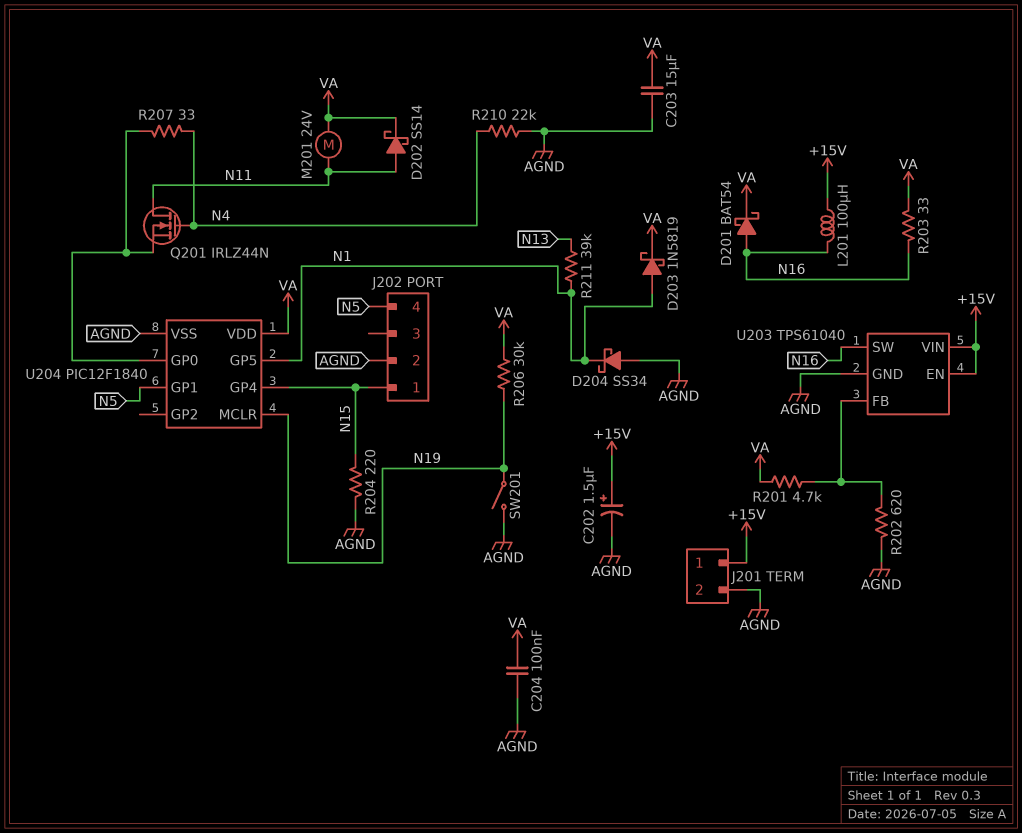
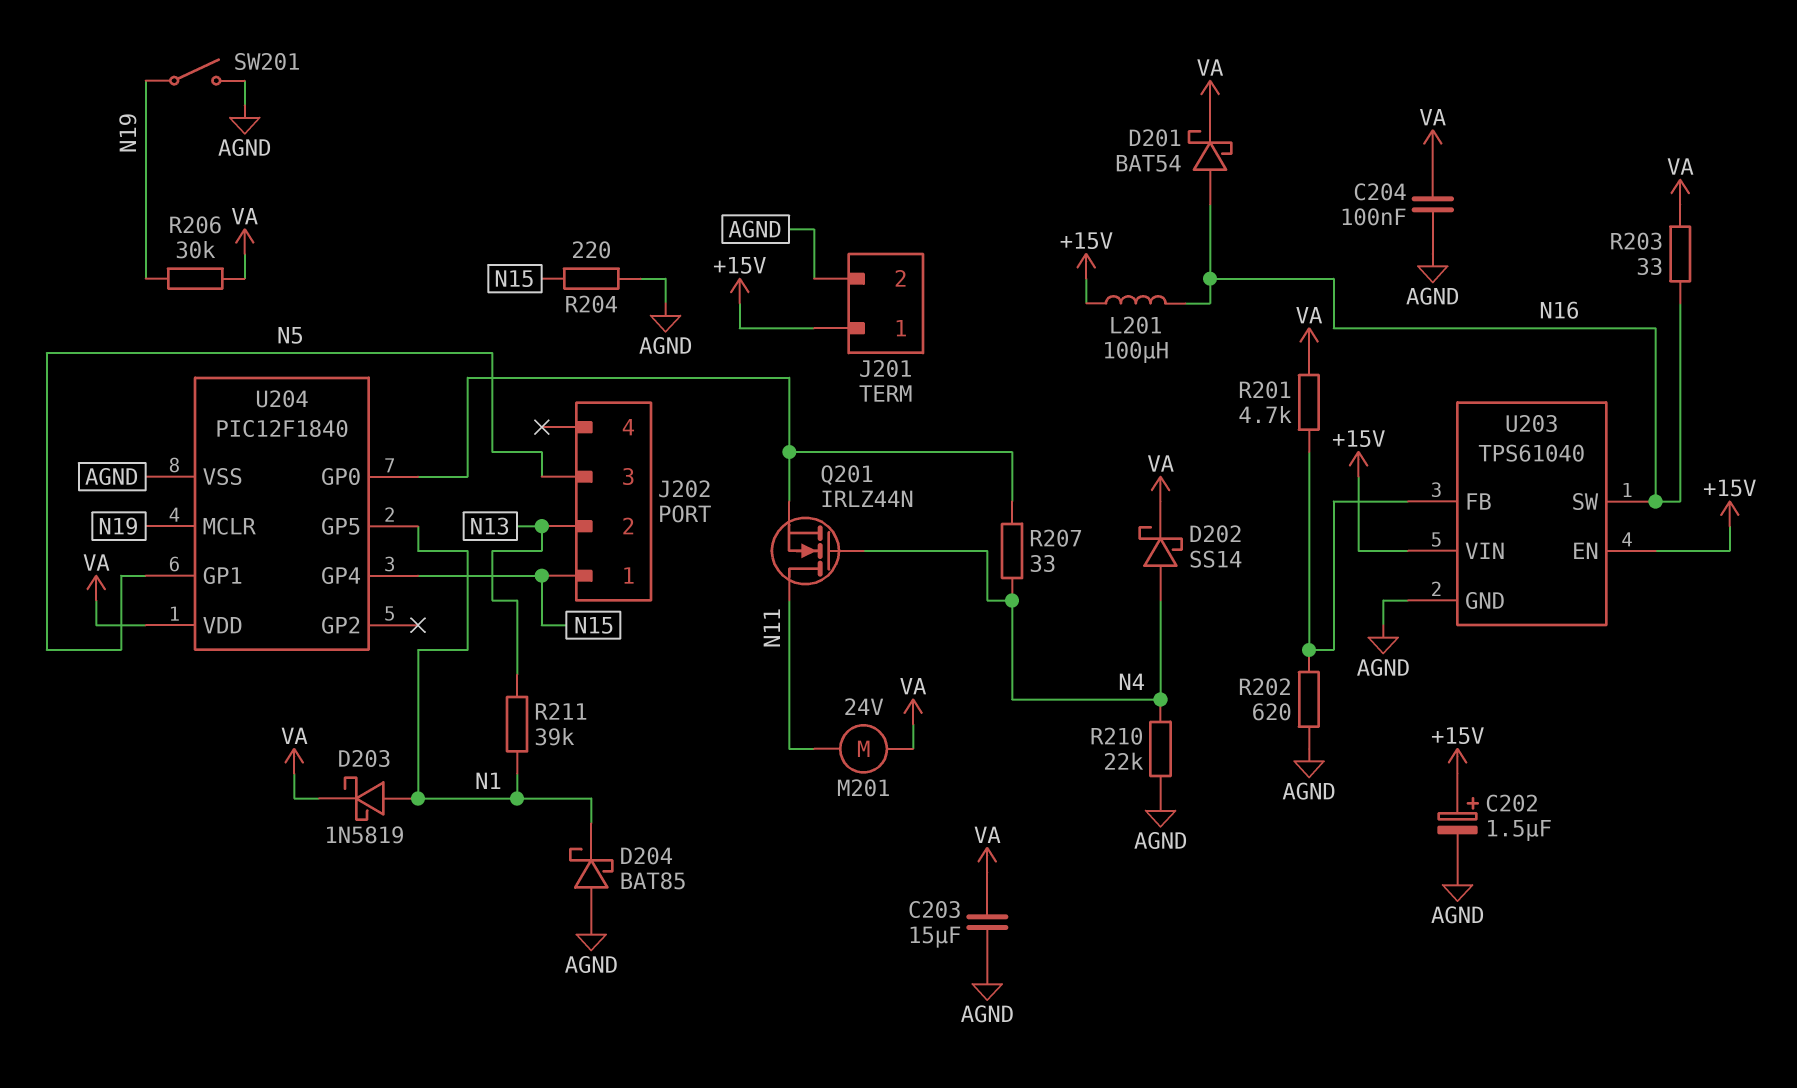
D202: schottky SS14 (A N11, K VA) -> schottky SS14 (A N4, K VA)
D204: schottky SS34 (A AGND, K N1) -> schottky BAT85 (A AGND, K N1)
J202 pin 2: AGND -> N13
J202 pin 3: none -> N5
J202 pin 4: N5 -> none

